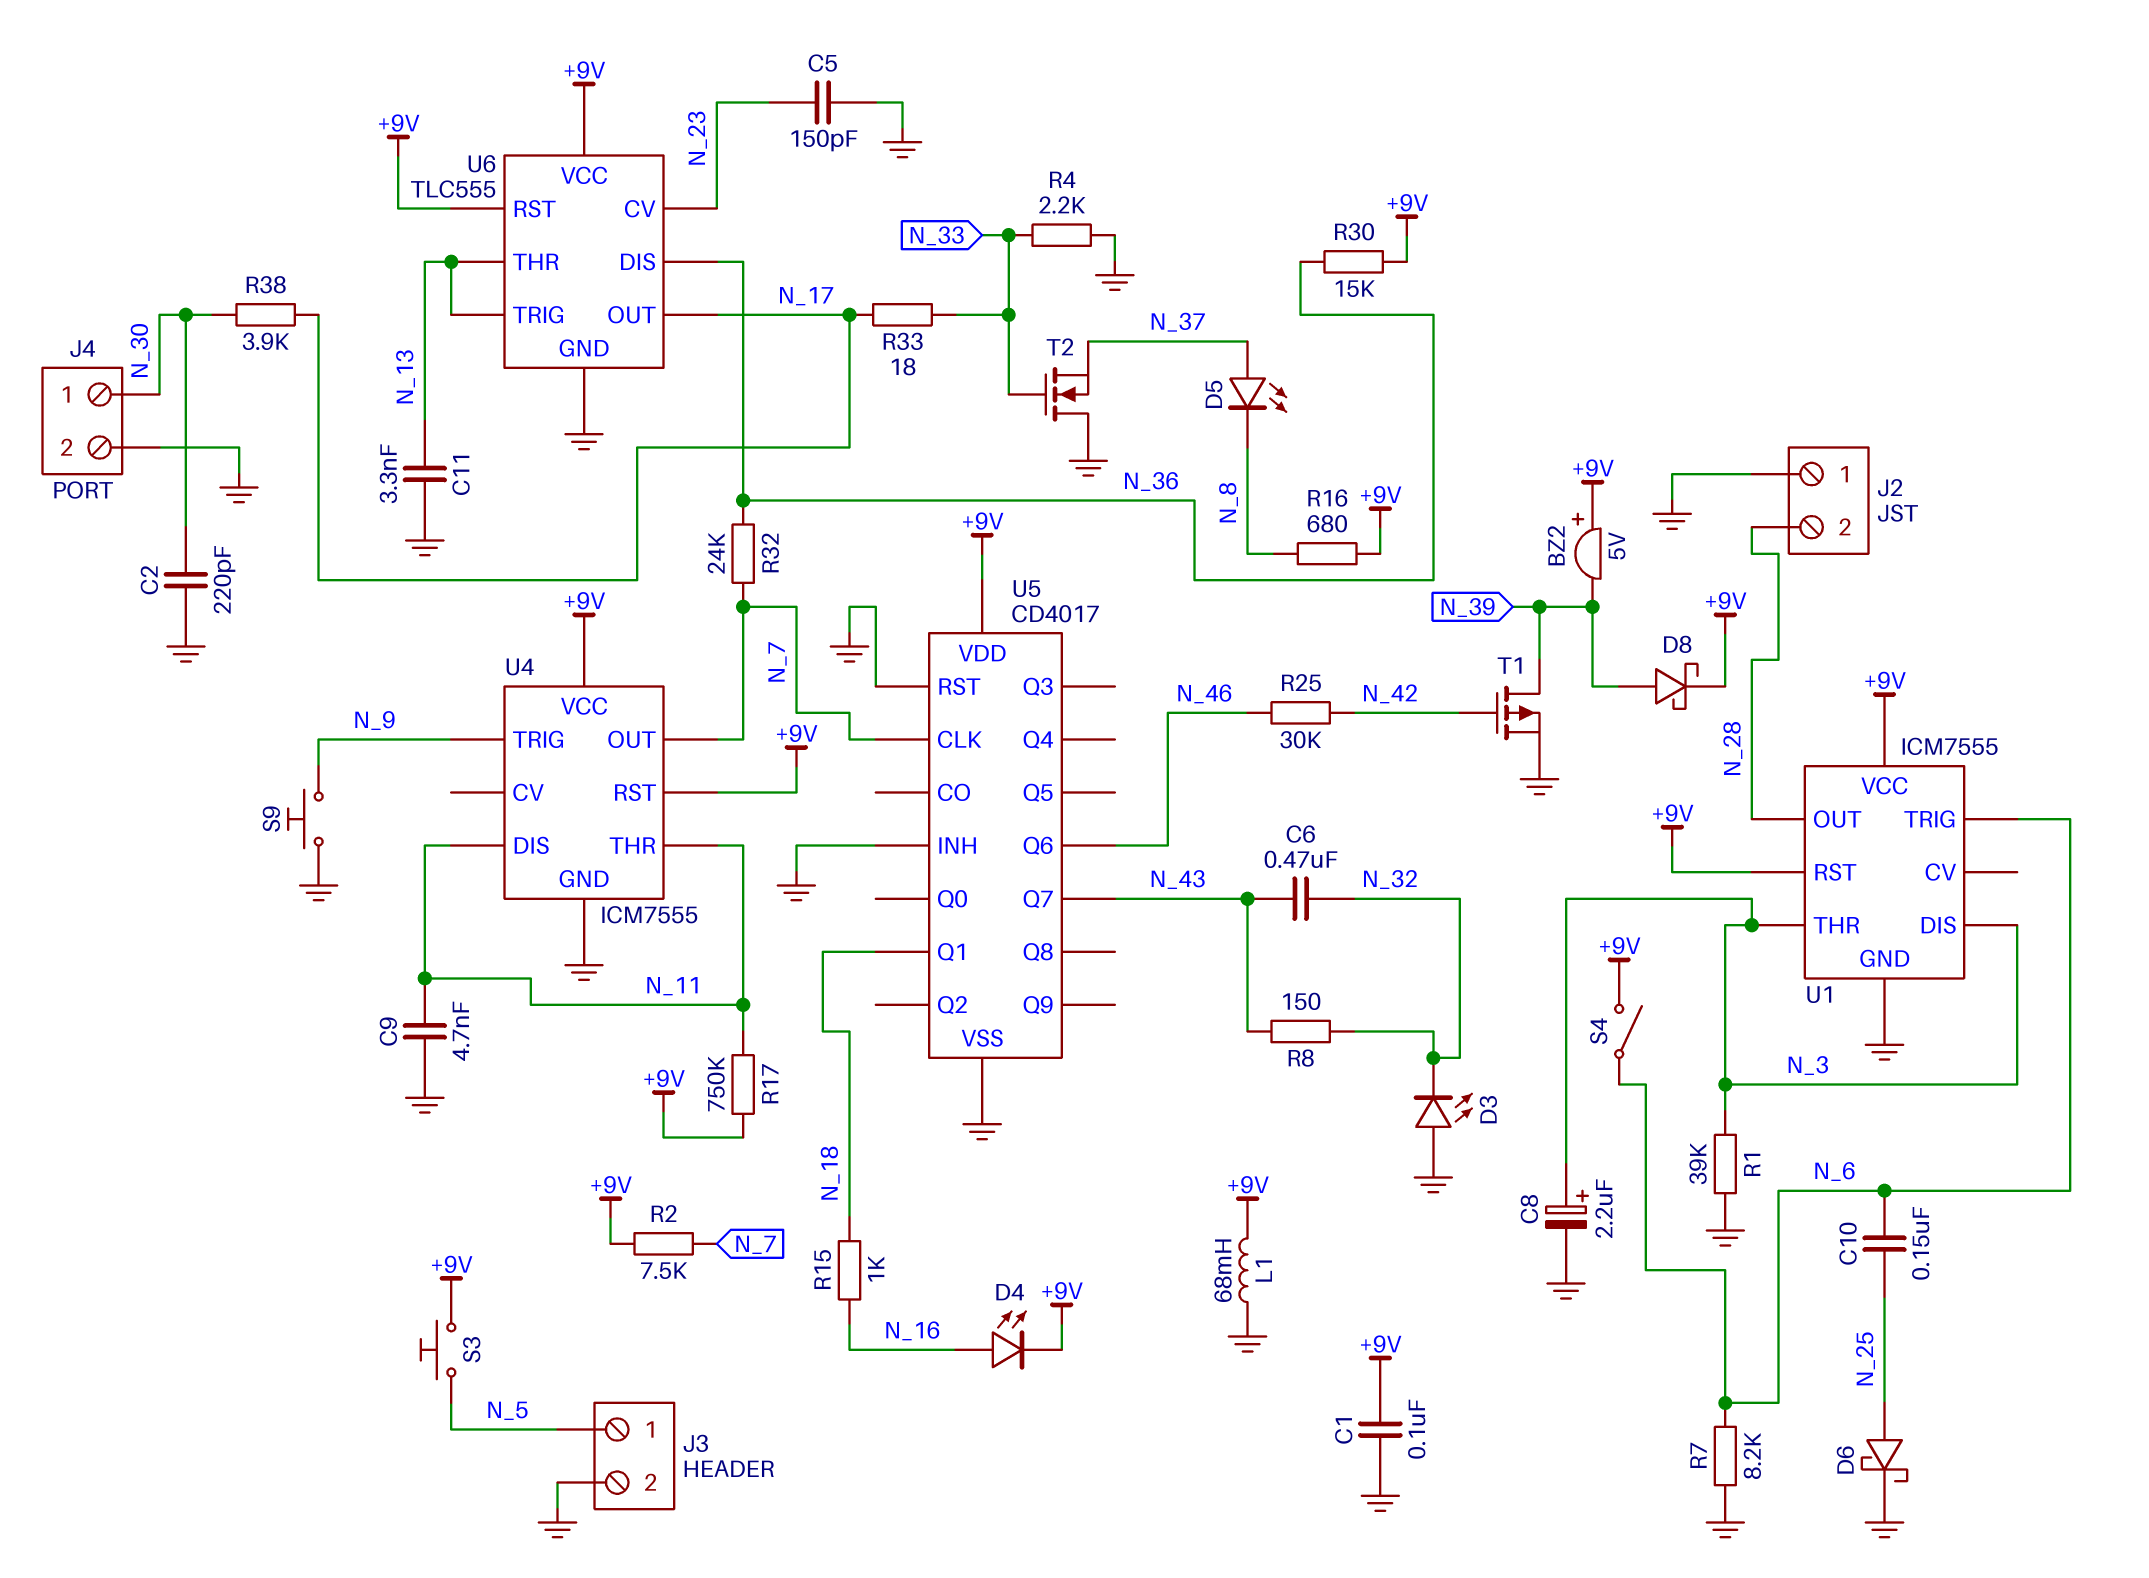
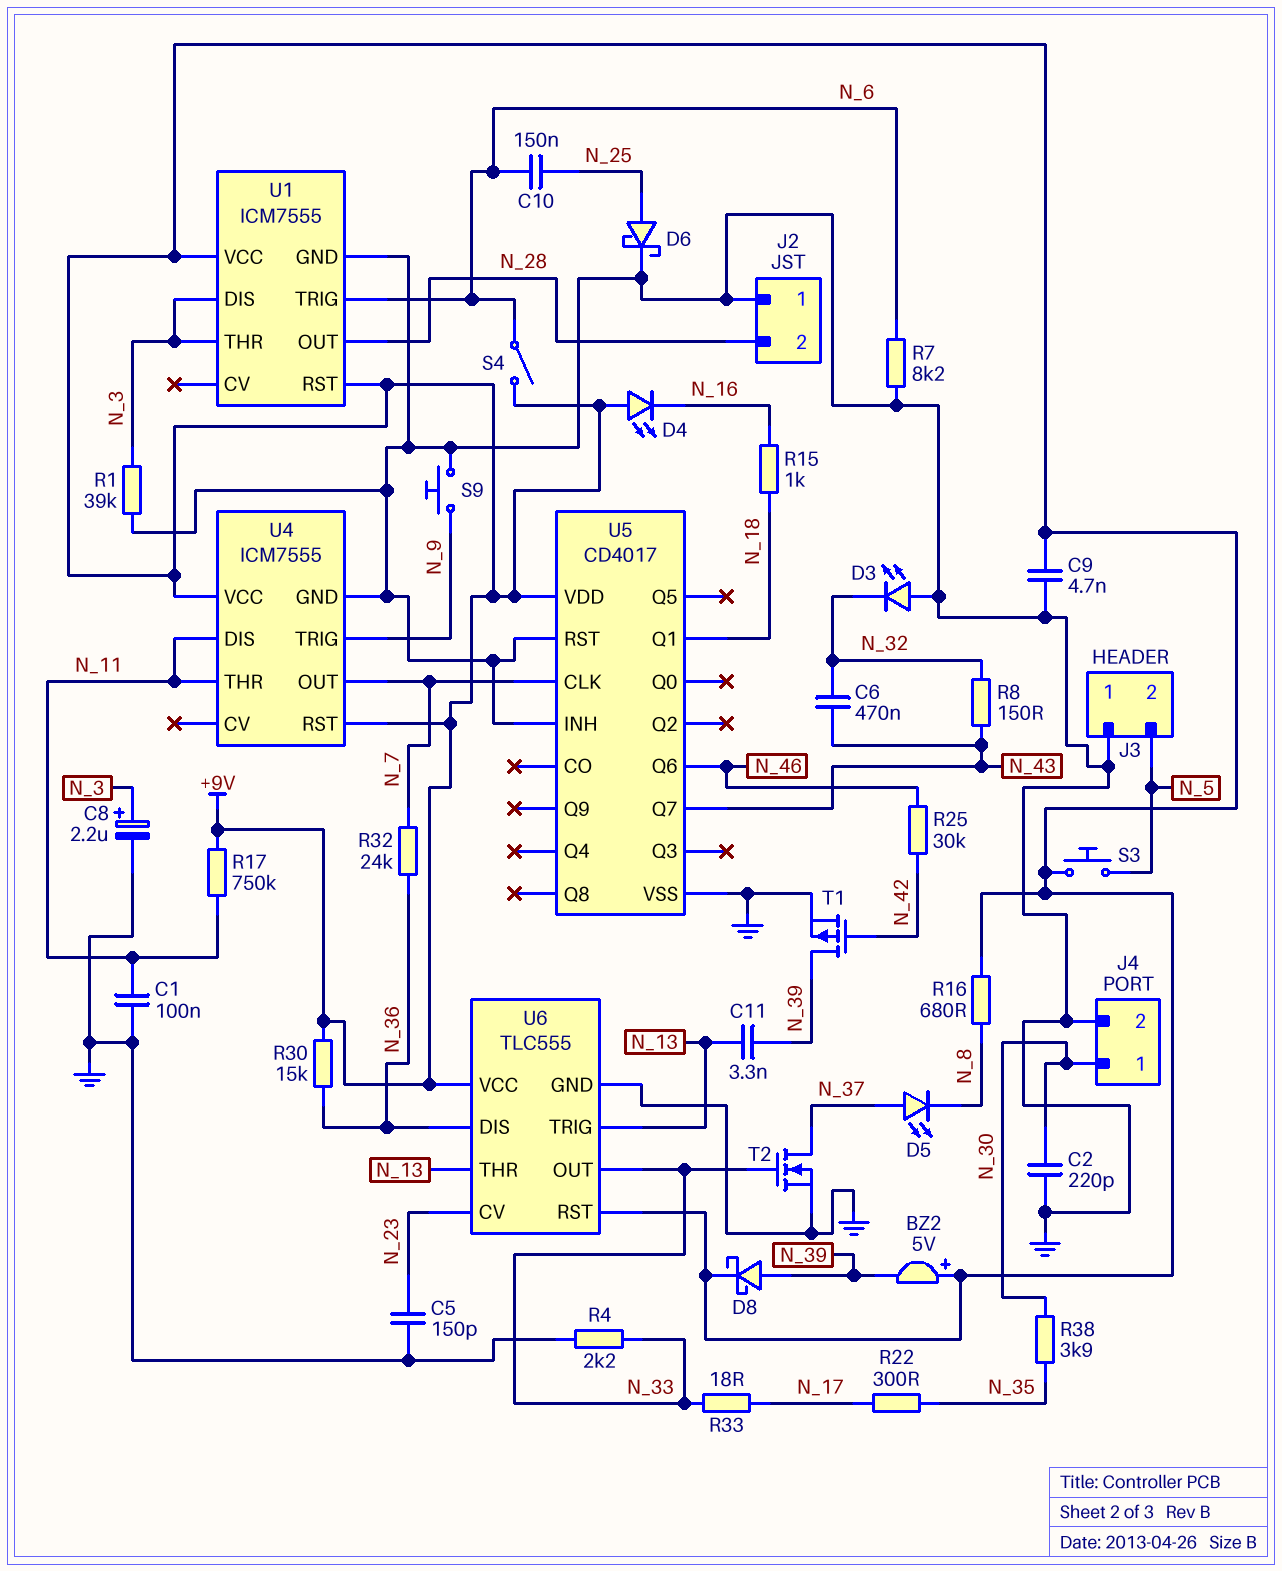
C1: 100nF (+9V, GND) -> 100nF (GND, N_11)
C9: 4.7nF (GND, N_11) -> 4.7nF (+9V, GND)
C11: 3.3nF (GND, N_13) -> 3.3nF (N_13, N_39)
D4: LED (A N_16, K +9V) -> LED (A +9V, K N_16)
J3 pin 1: N_5 -> GND
J3 pin 2: GND -> N_5
L1: 68mH (+9V, GND) -> none
R2: 7.5k (+9V, N_7) -> none
R22: none -> 300 (N_17, N_35)
R38: 3.9k (N_17, N_30) -> 3.9k (N_30, N_35)
T2: NMOS (G N_33, D GND, S N_37) -> NMOS (G N_33, D N_37, S GND)
U6 pin OUT: N_17 -> N_33

